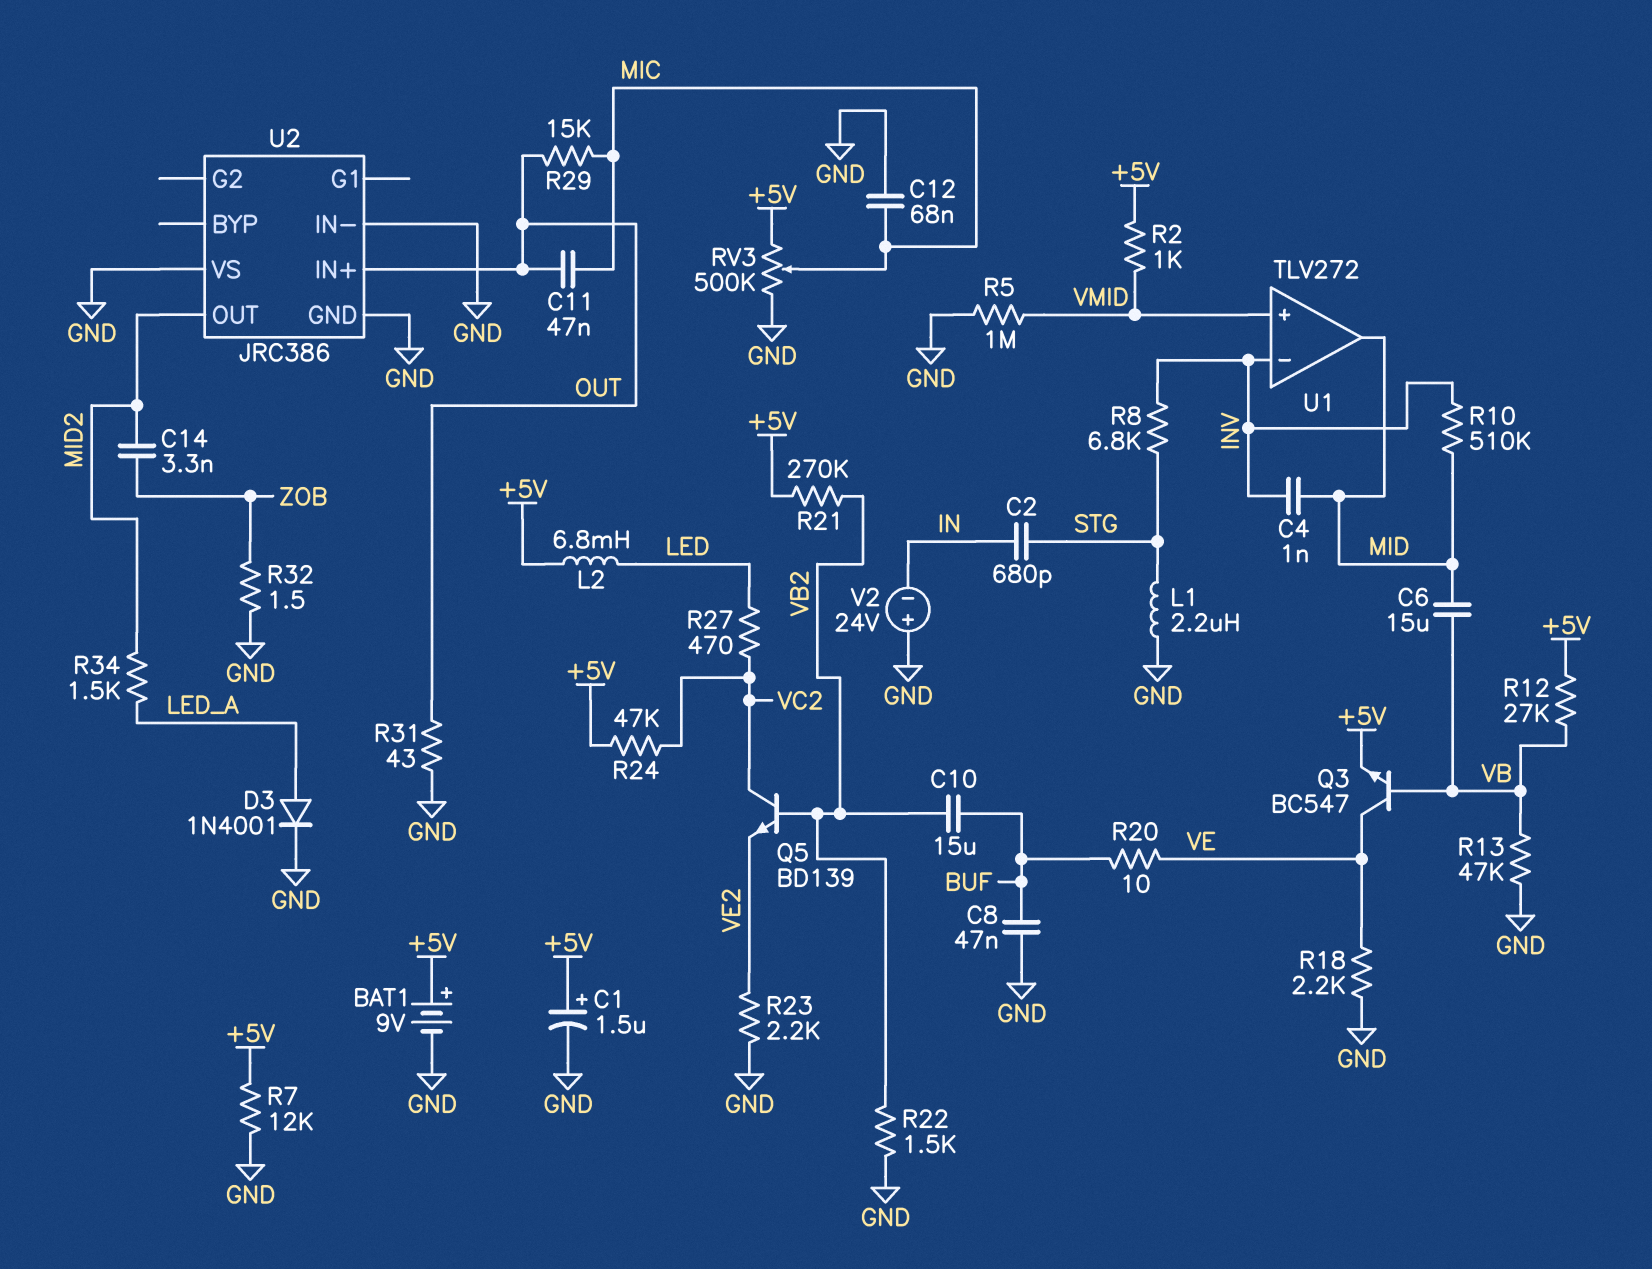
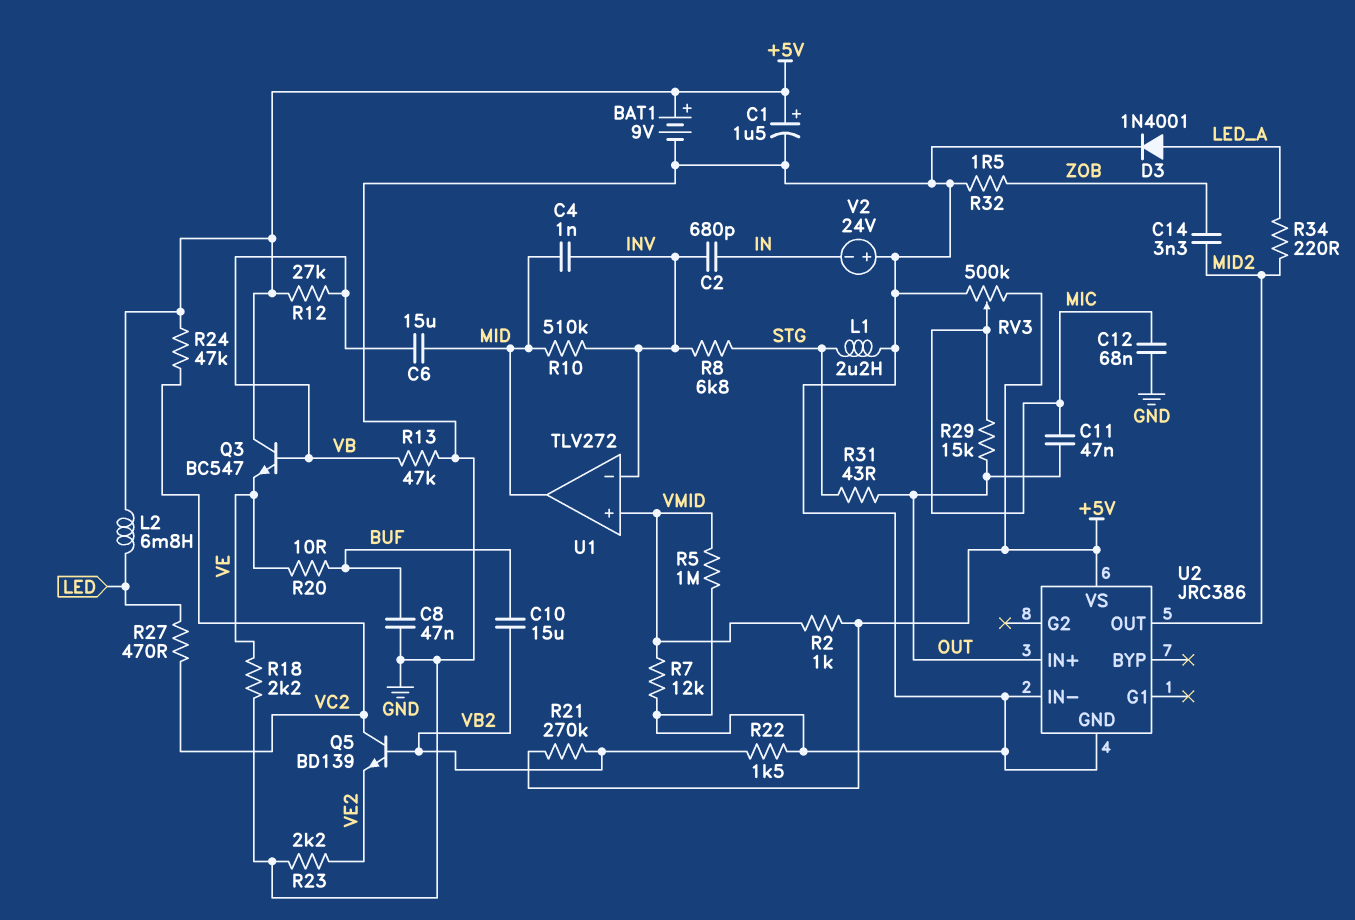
C2: 680pF (IN, STG) -> 680pF (IN, INV)
Q3: NPN BC547 (B VB, C VE, E +5V) -> NPN BC547 (B VB, C +5V, E VE)
R7: 12k (+5V, GND) -> 12k (GND, VMID)
R31: 43 (GND, OUT) -> 43 (OUT, STG)
R34: 1.5k (LED_A, MID2) -> 220 (LED_A, MID2)
U2 pin VS: GND -> +5V

